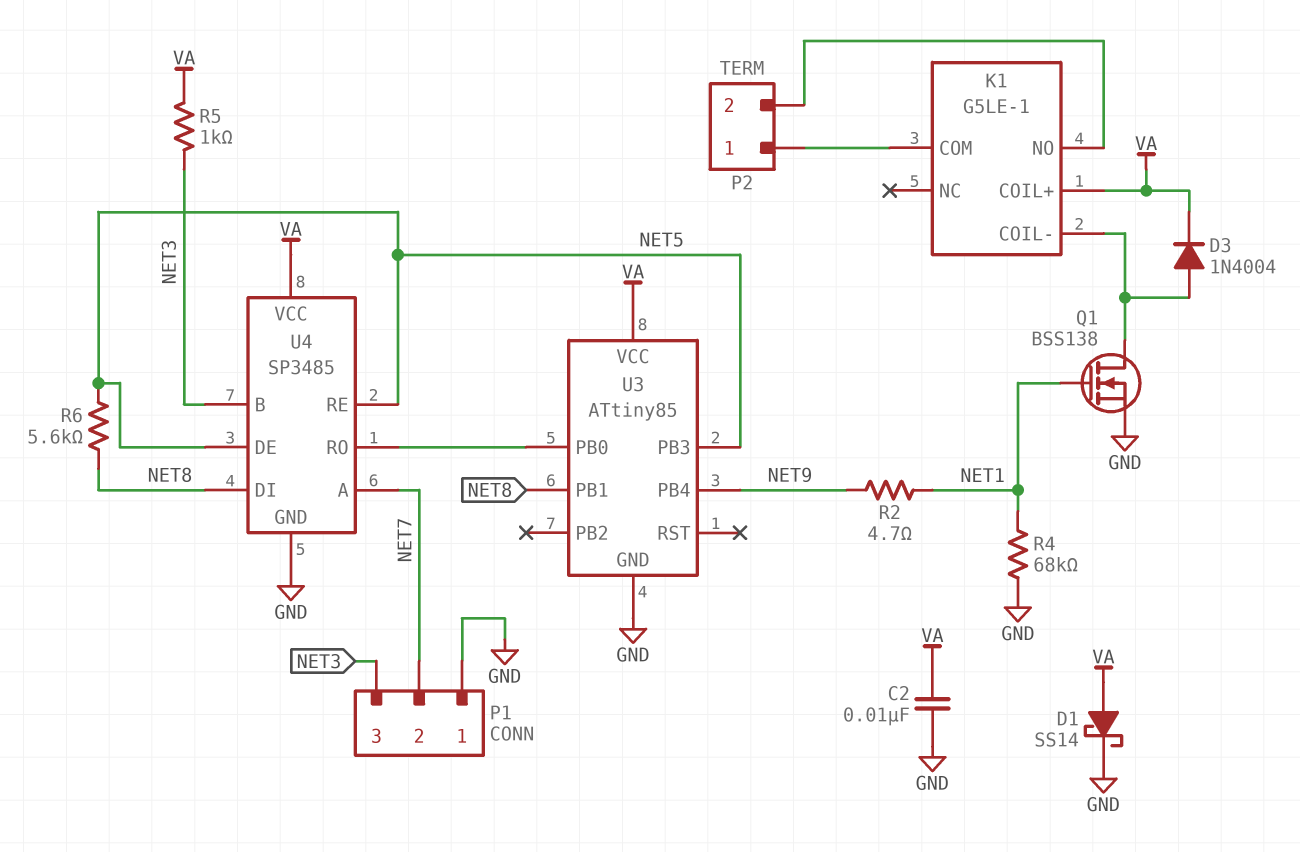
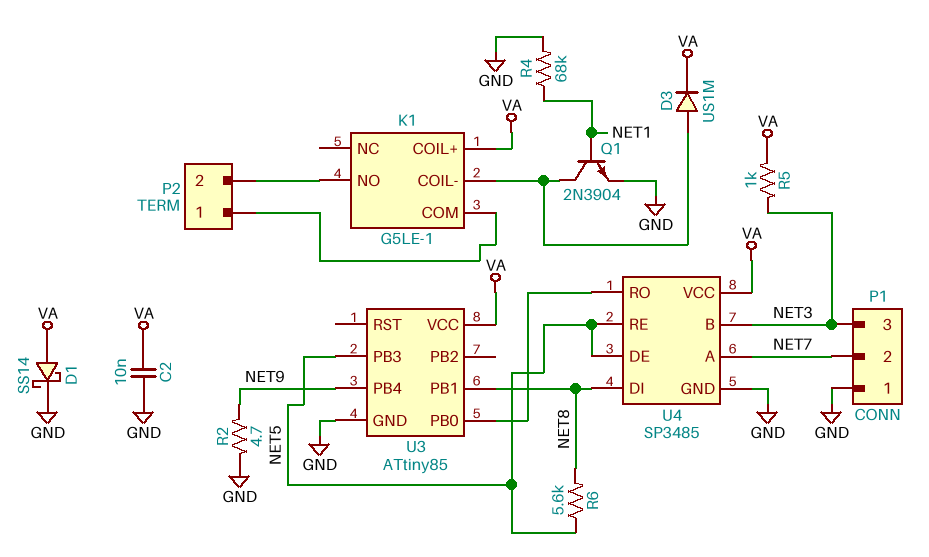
D3: diode 1N4004 (A K1/COIL-, K VA) -> diode US1M (A K1/COIL-, K VA)
Q1: NMOS BSS138 (G NET1, D K1/COIL-, S GND) -> NPN 2N3904 (B NET1, C K1/COIL-, E GND)
R2: 4.7 (NET1, NET9) -> 4.7 (GND, NET9)

